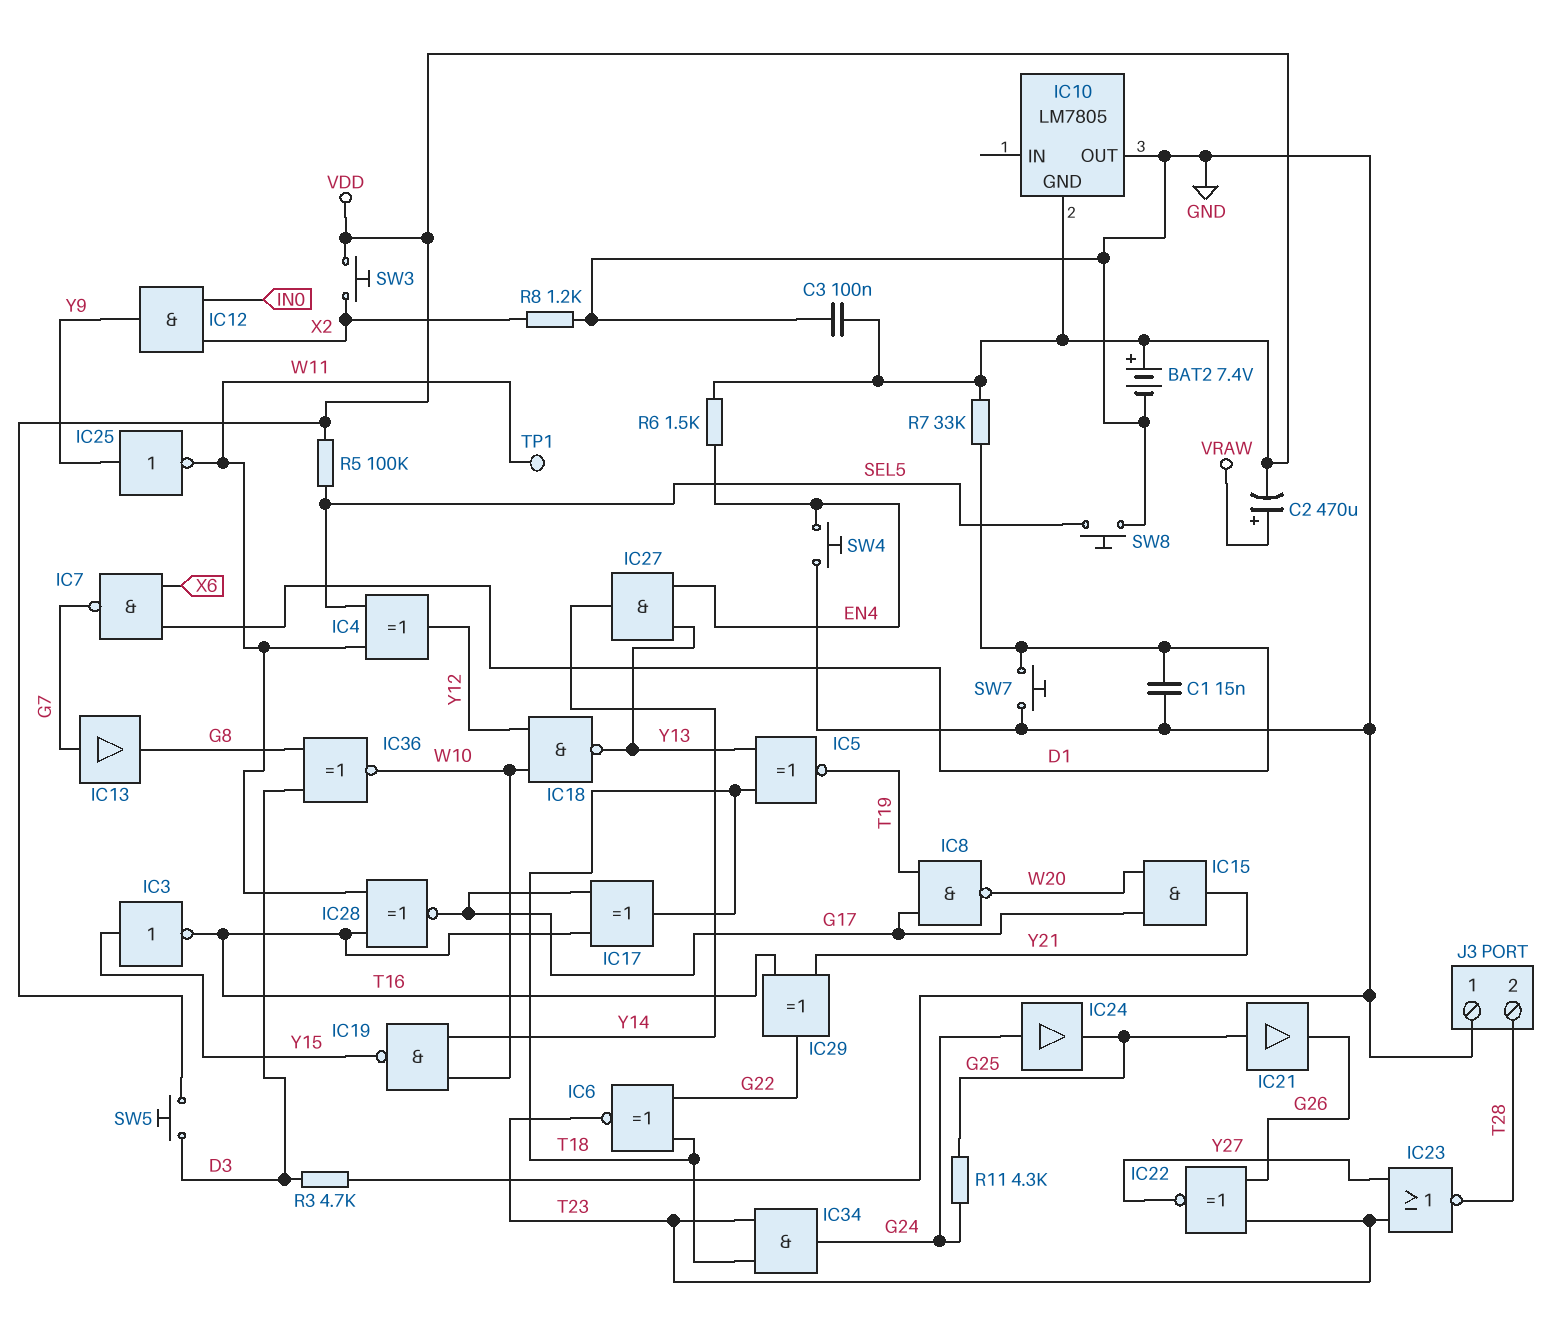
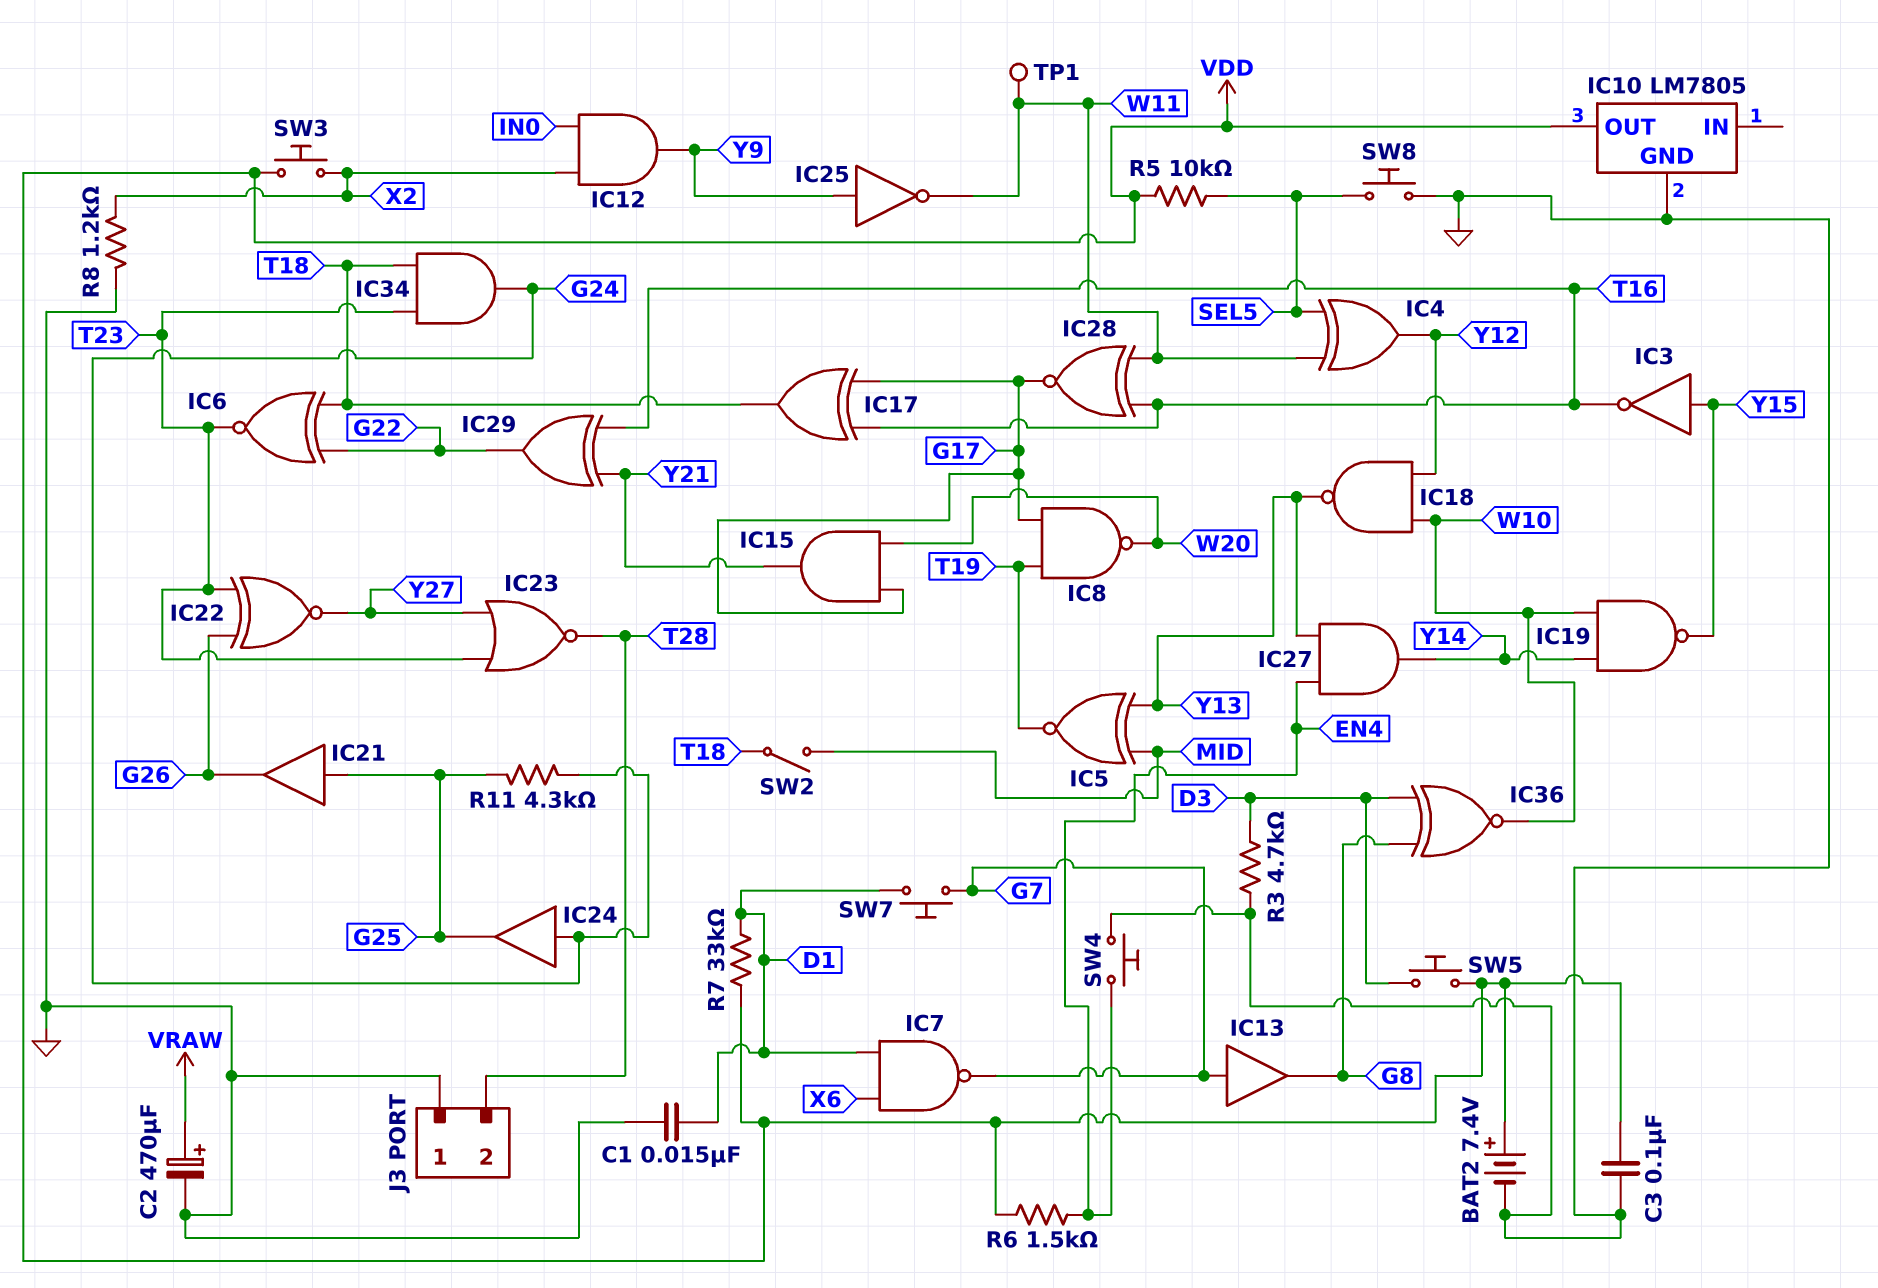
C2: 470uF (plus VRAW, minus VDD) -> 470uF (plus VRAW, minus GND)
IC5: XNOR (in T18, in Y13, out T19) -> XNOR (in MID, in Y13, out T19)
IC10 pin GND: VDD -> GND
IC10 pin OUT: GND -> VDD
R5: 100k (SEL5, VDD) -> 10k (SEL5, VDD)
SW2: none -> switch (MID, T18)
SW7: button (D1, GND) -> button (D1, G7)

